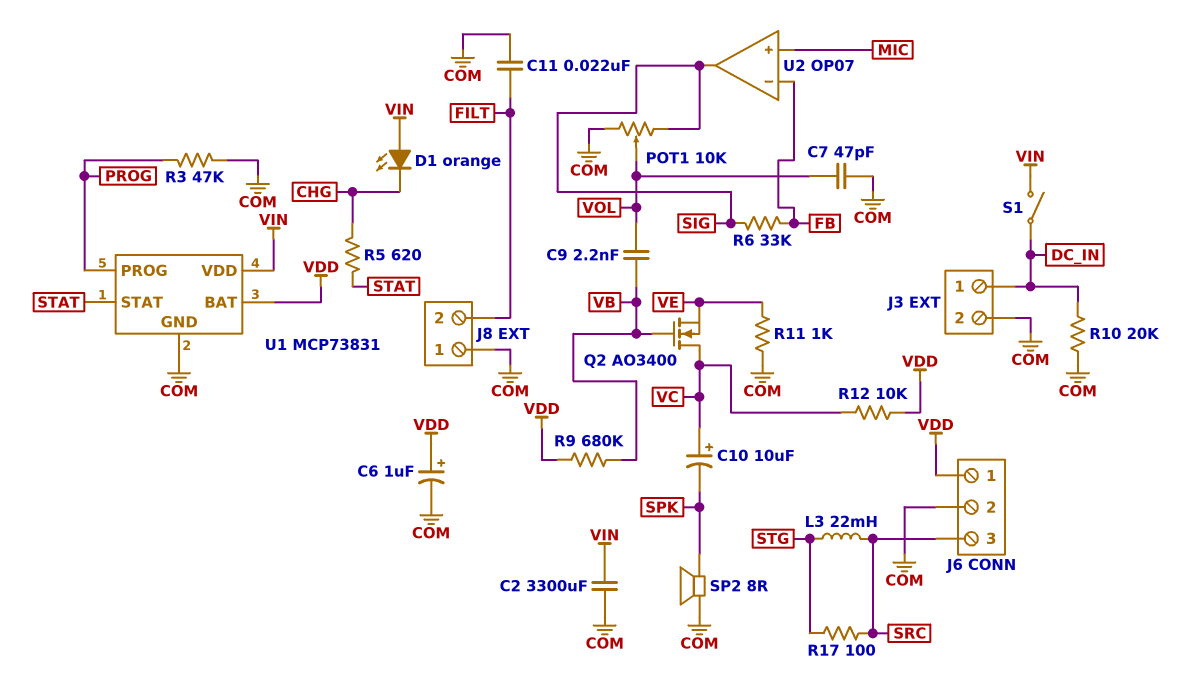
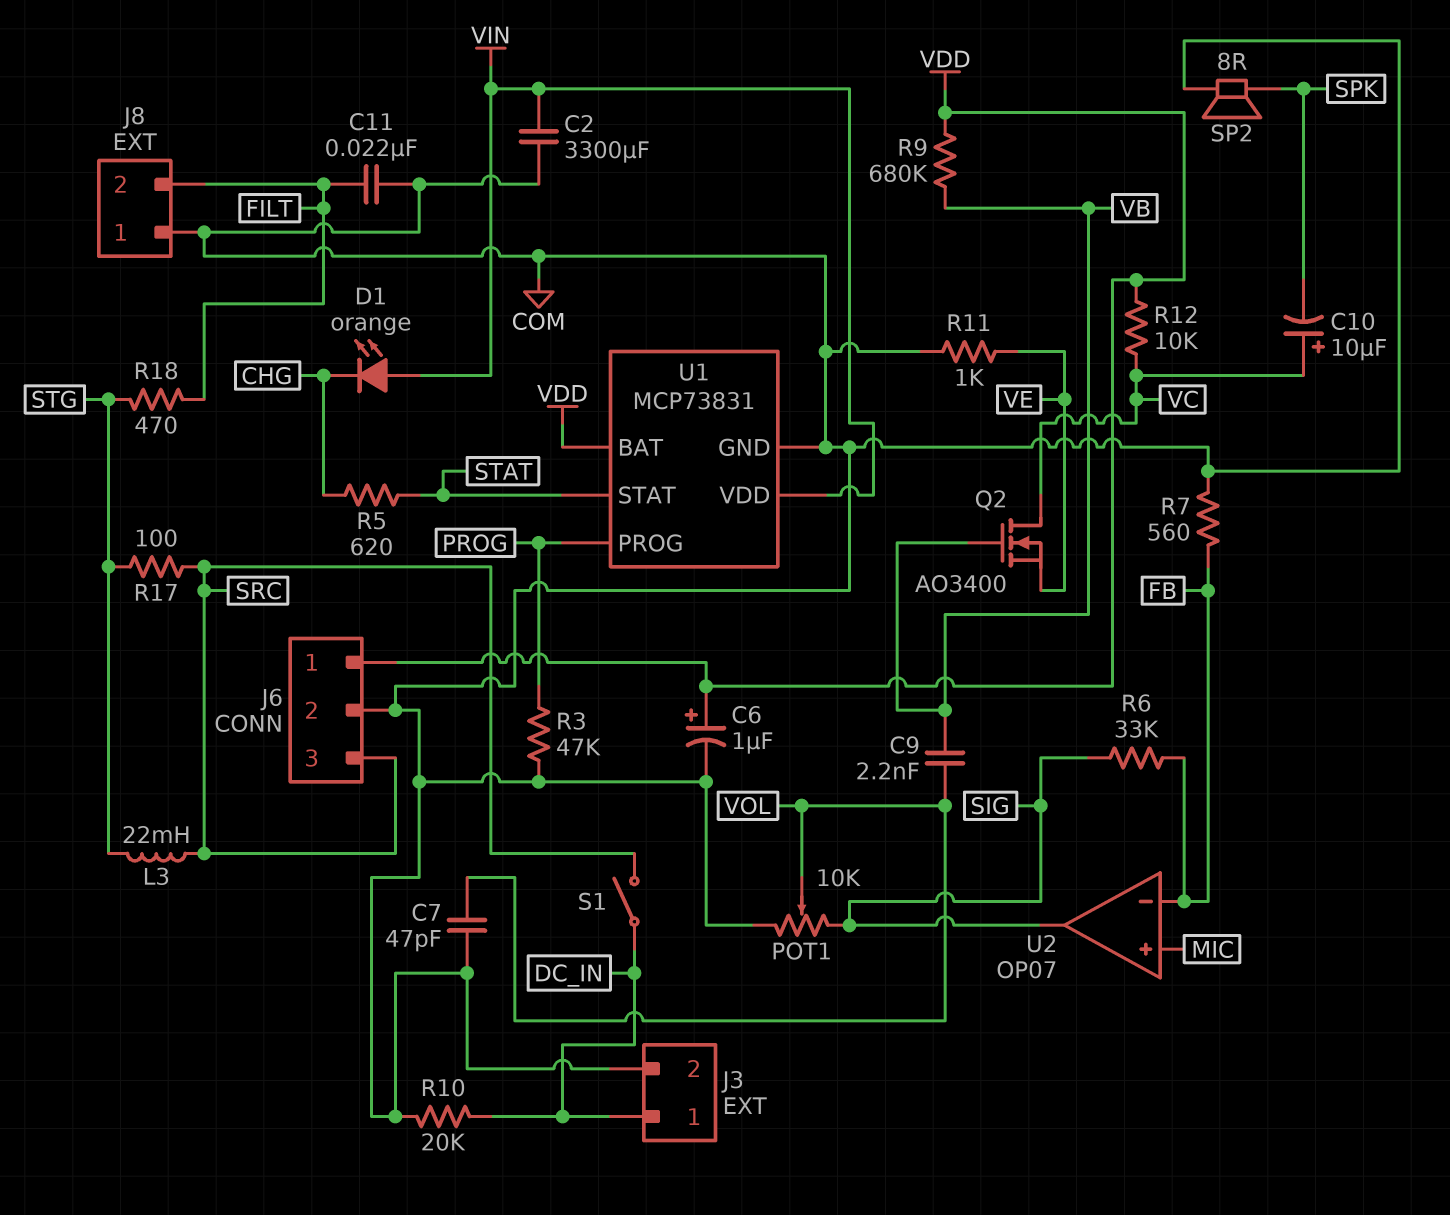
R7: none -> 560 (COM, FB)
R18: none -> 470 (FILT, STG)
S1: switch (DC_IN, VIN) -> switch (DC_IN, SRC)

